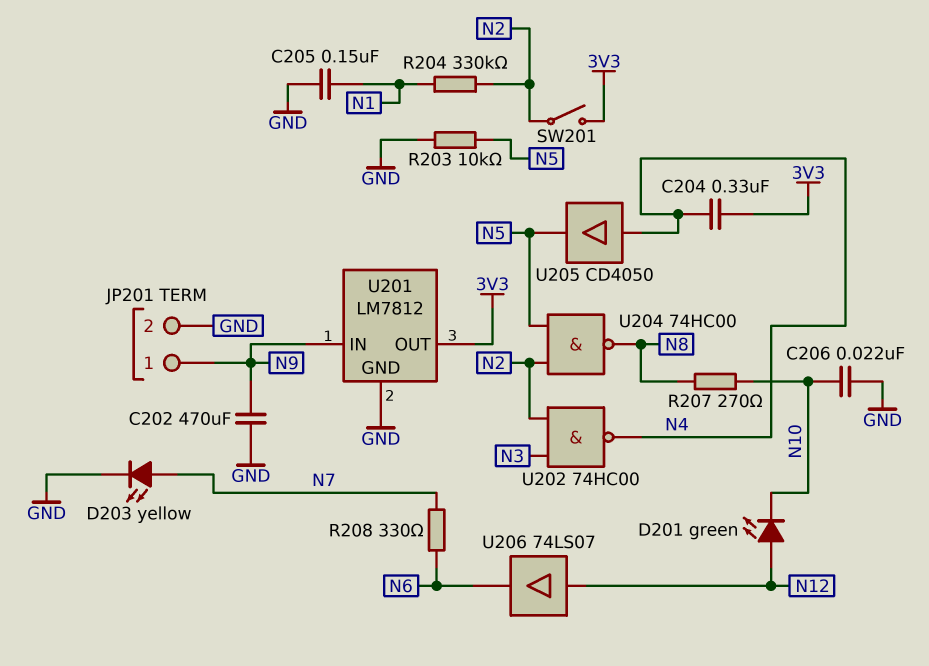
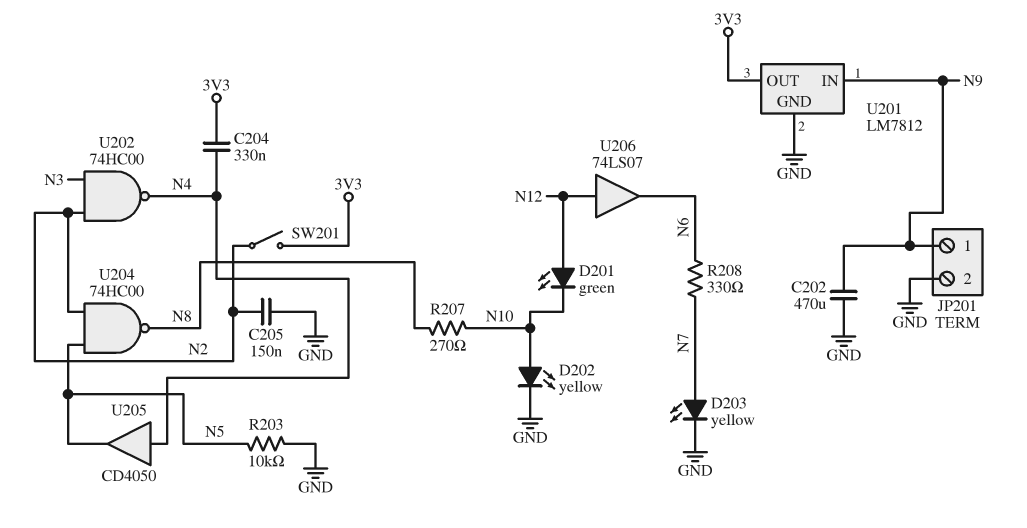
C205: 150nF (GND, N1) -> 150nF (GND, N2)
C206: 22nF (GND, N10) -> none
D202: none -> LED yellow (A N10, K GND)
R204: 330k (N1, N2) -> none

